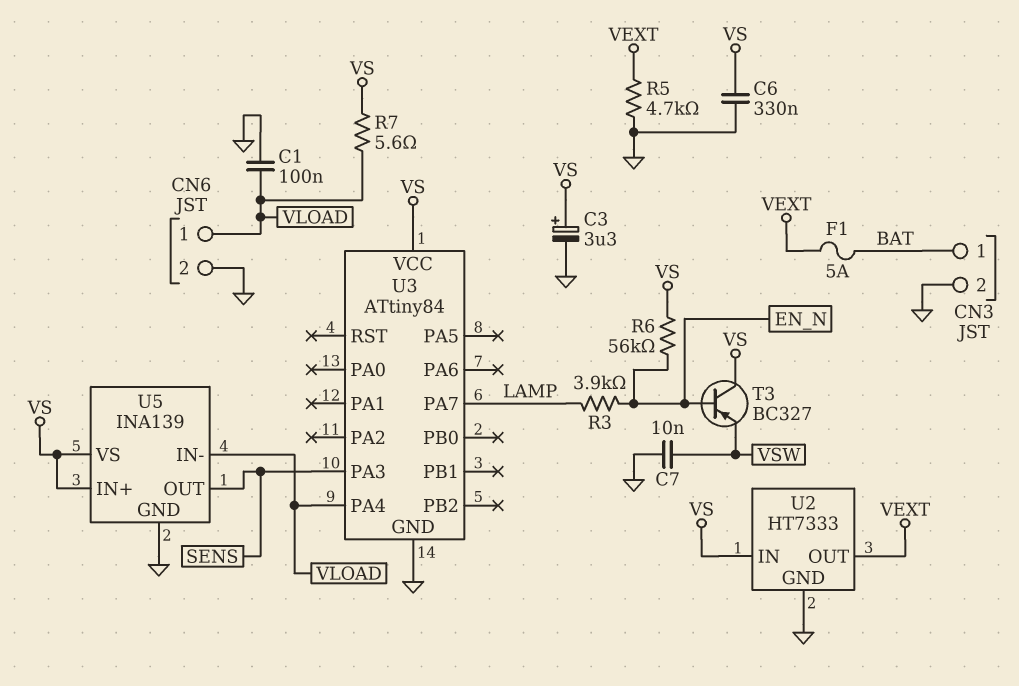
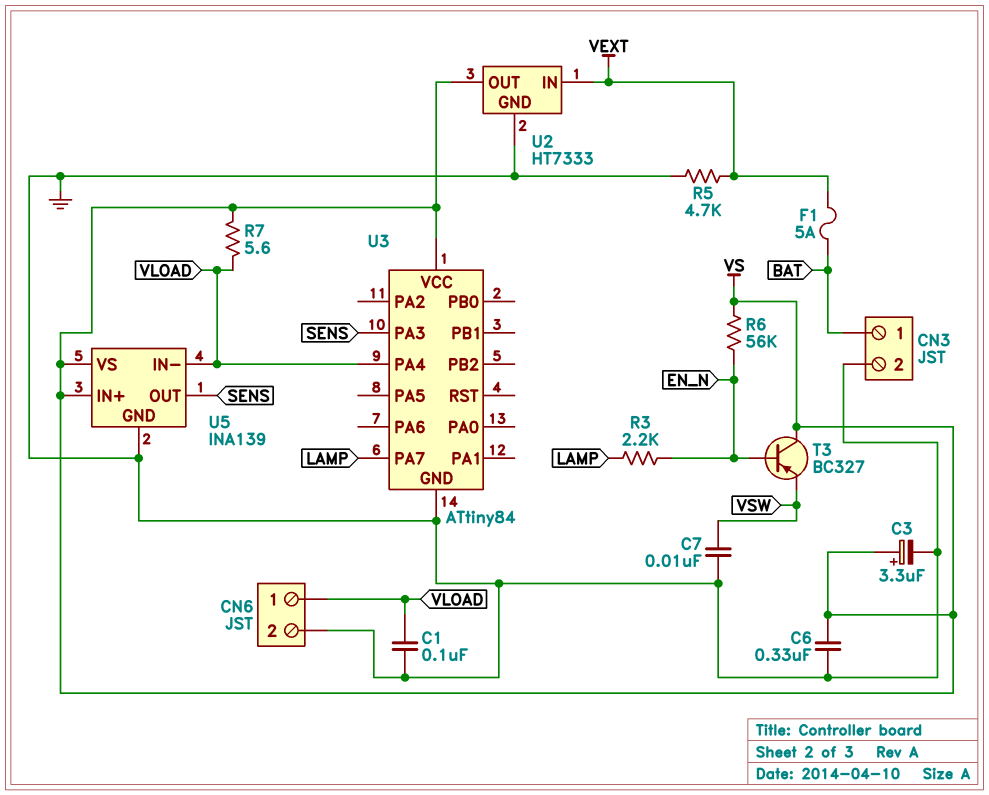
R3: 3.9k (EN_N, LAMP) -> 2.2k (EN_N, LAMP)
U2 pin IN: VS -> VEXT
U2 pin OUT: VEXT -> VS

